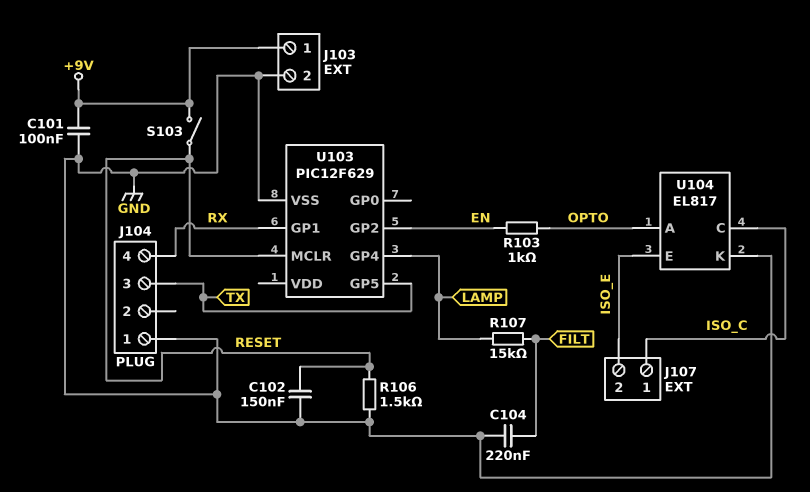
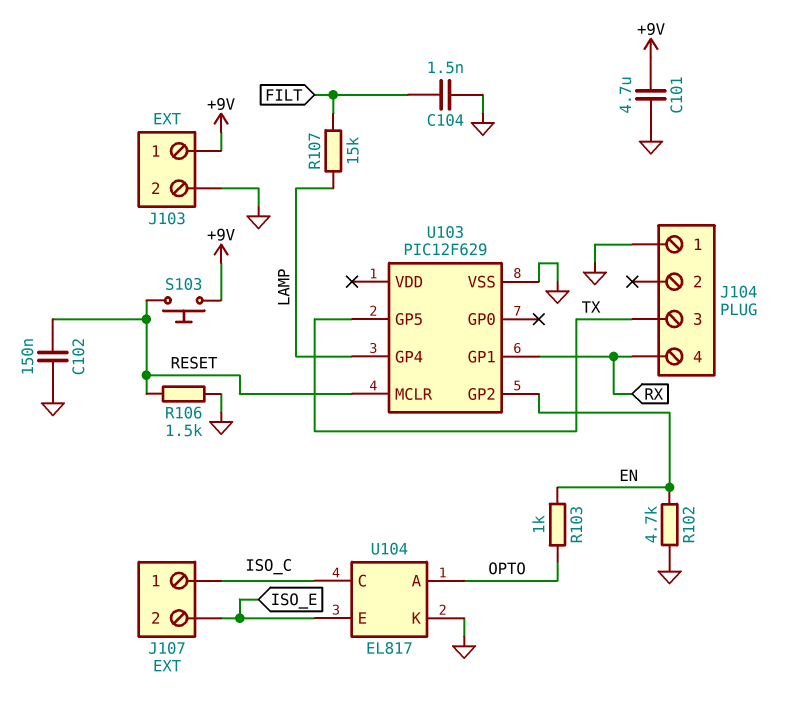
C101: 100nF (+9V, GND) -> 4.7uF (+9V, GND)
C104: 220nF (FILT, GND) -> 1.5nF (FILT, GND)
R102: none -> 4.7k (EN, GND)
S103: switch (+9V, RESET) -> button (+9V, RESET)

